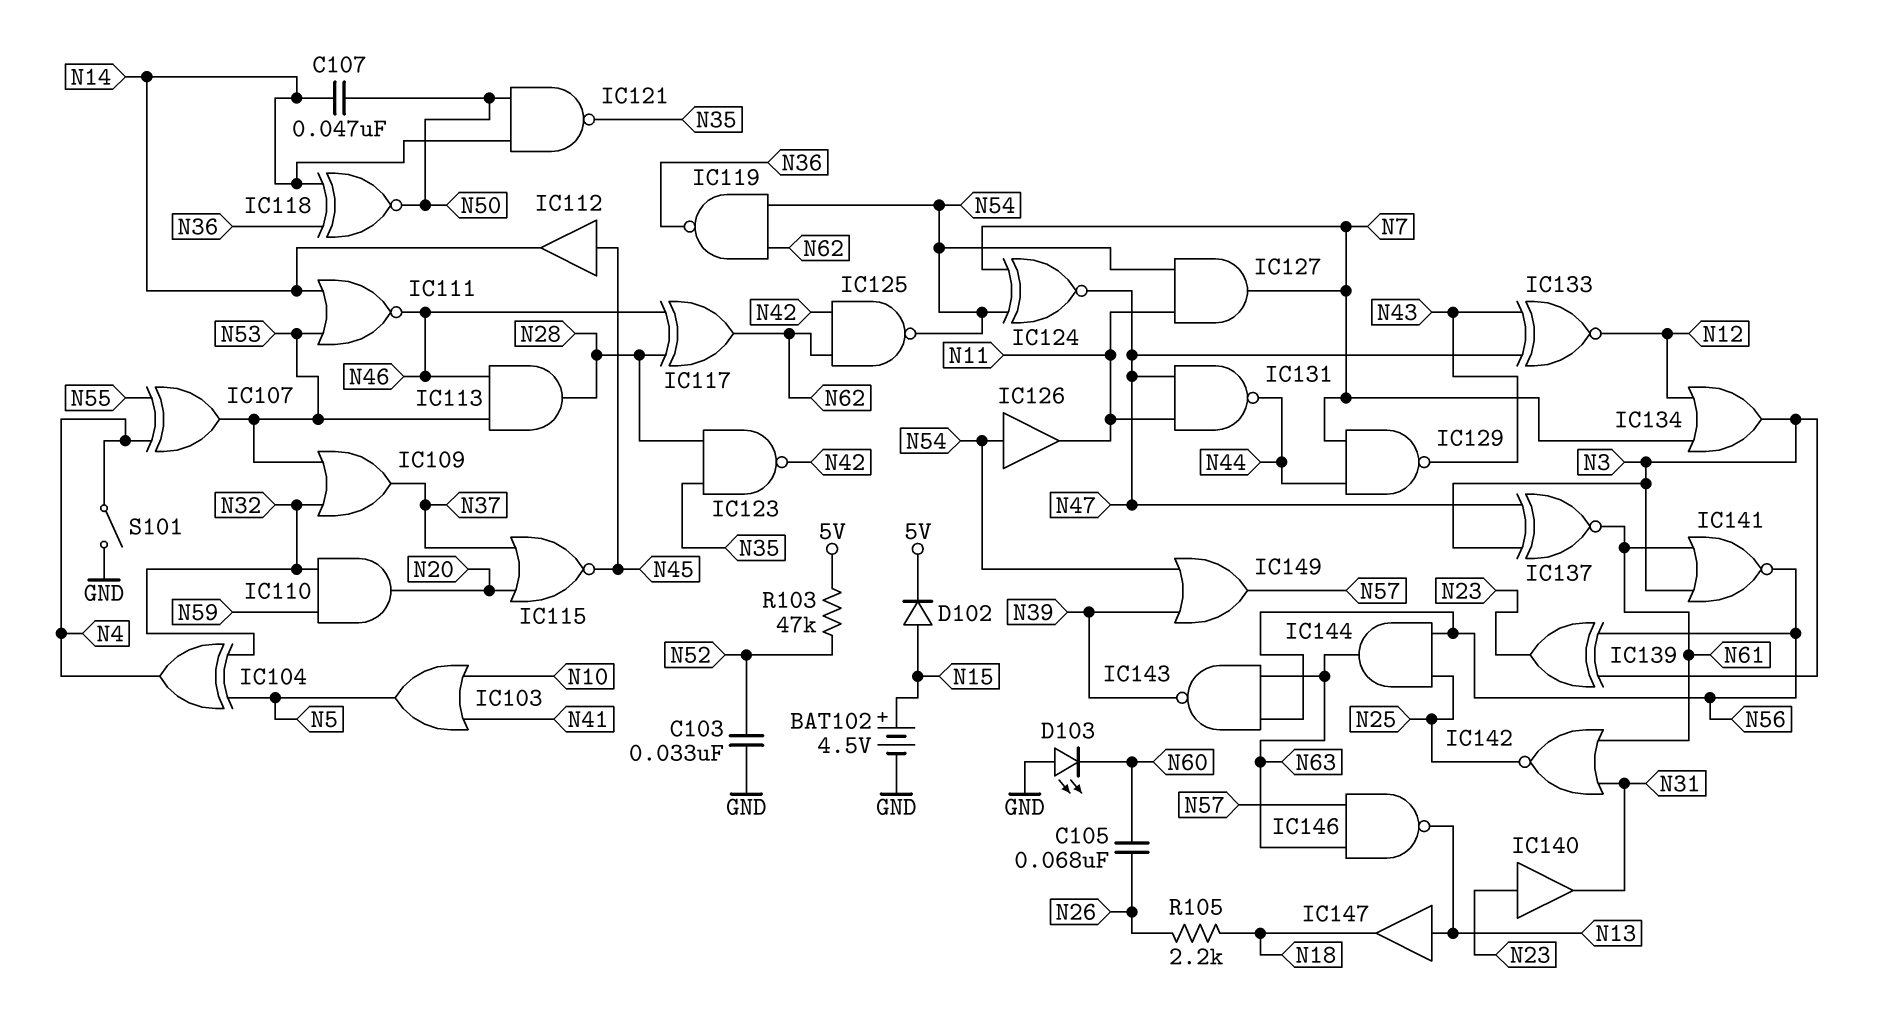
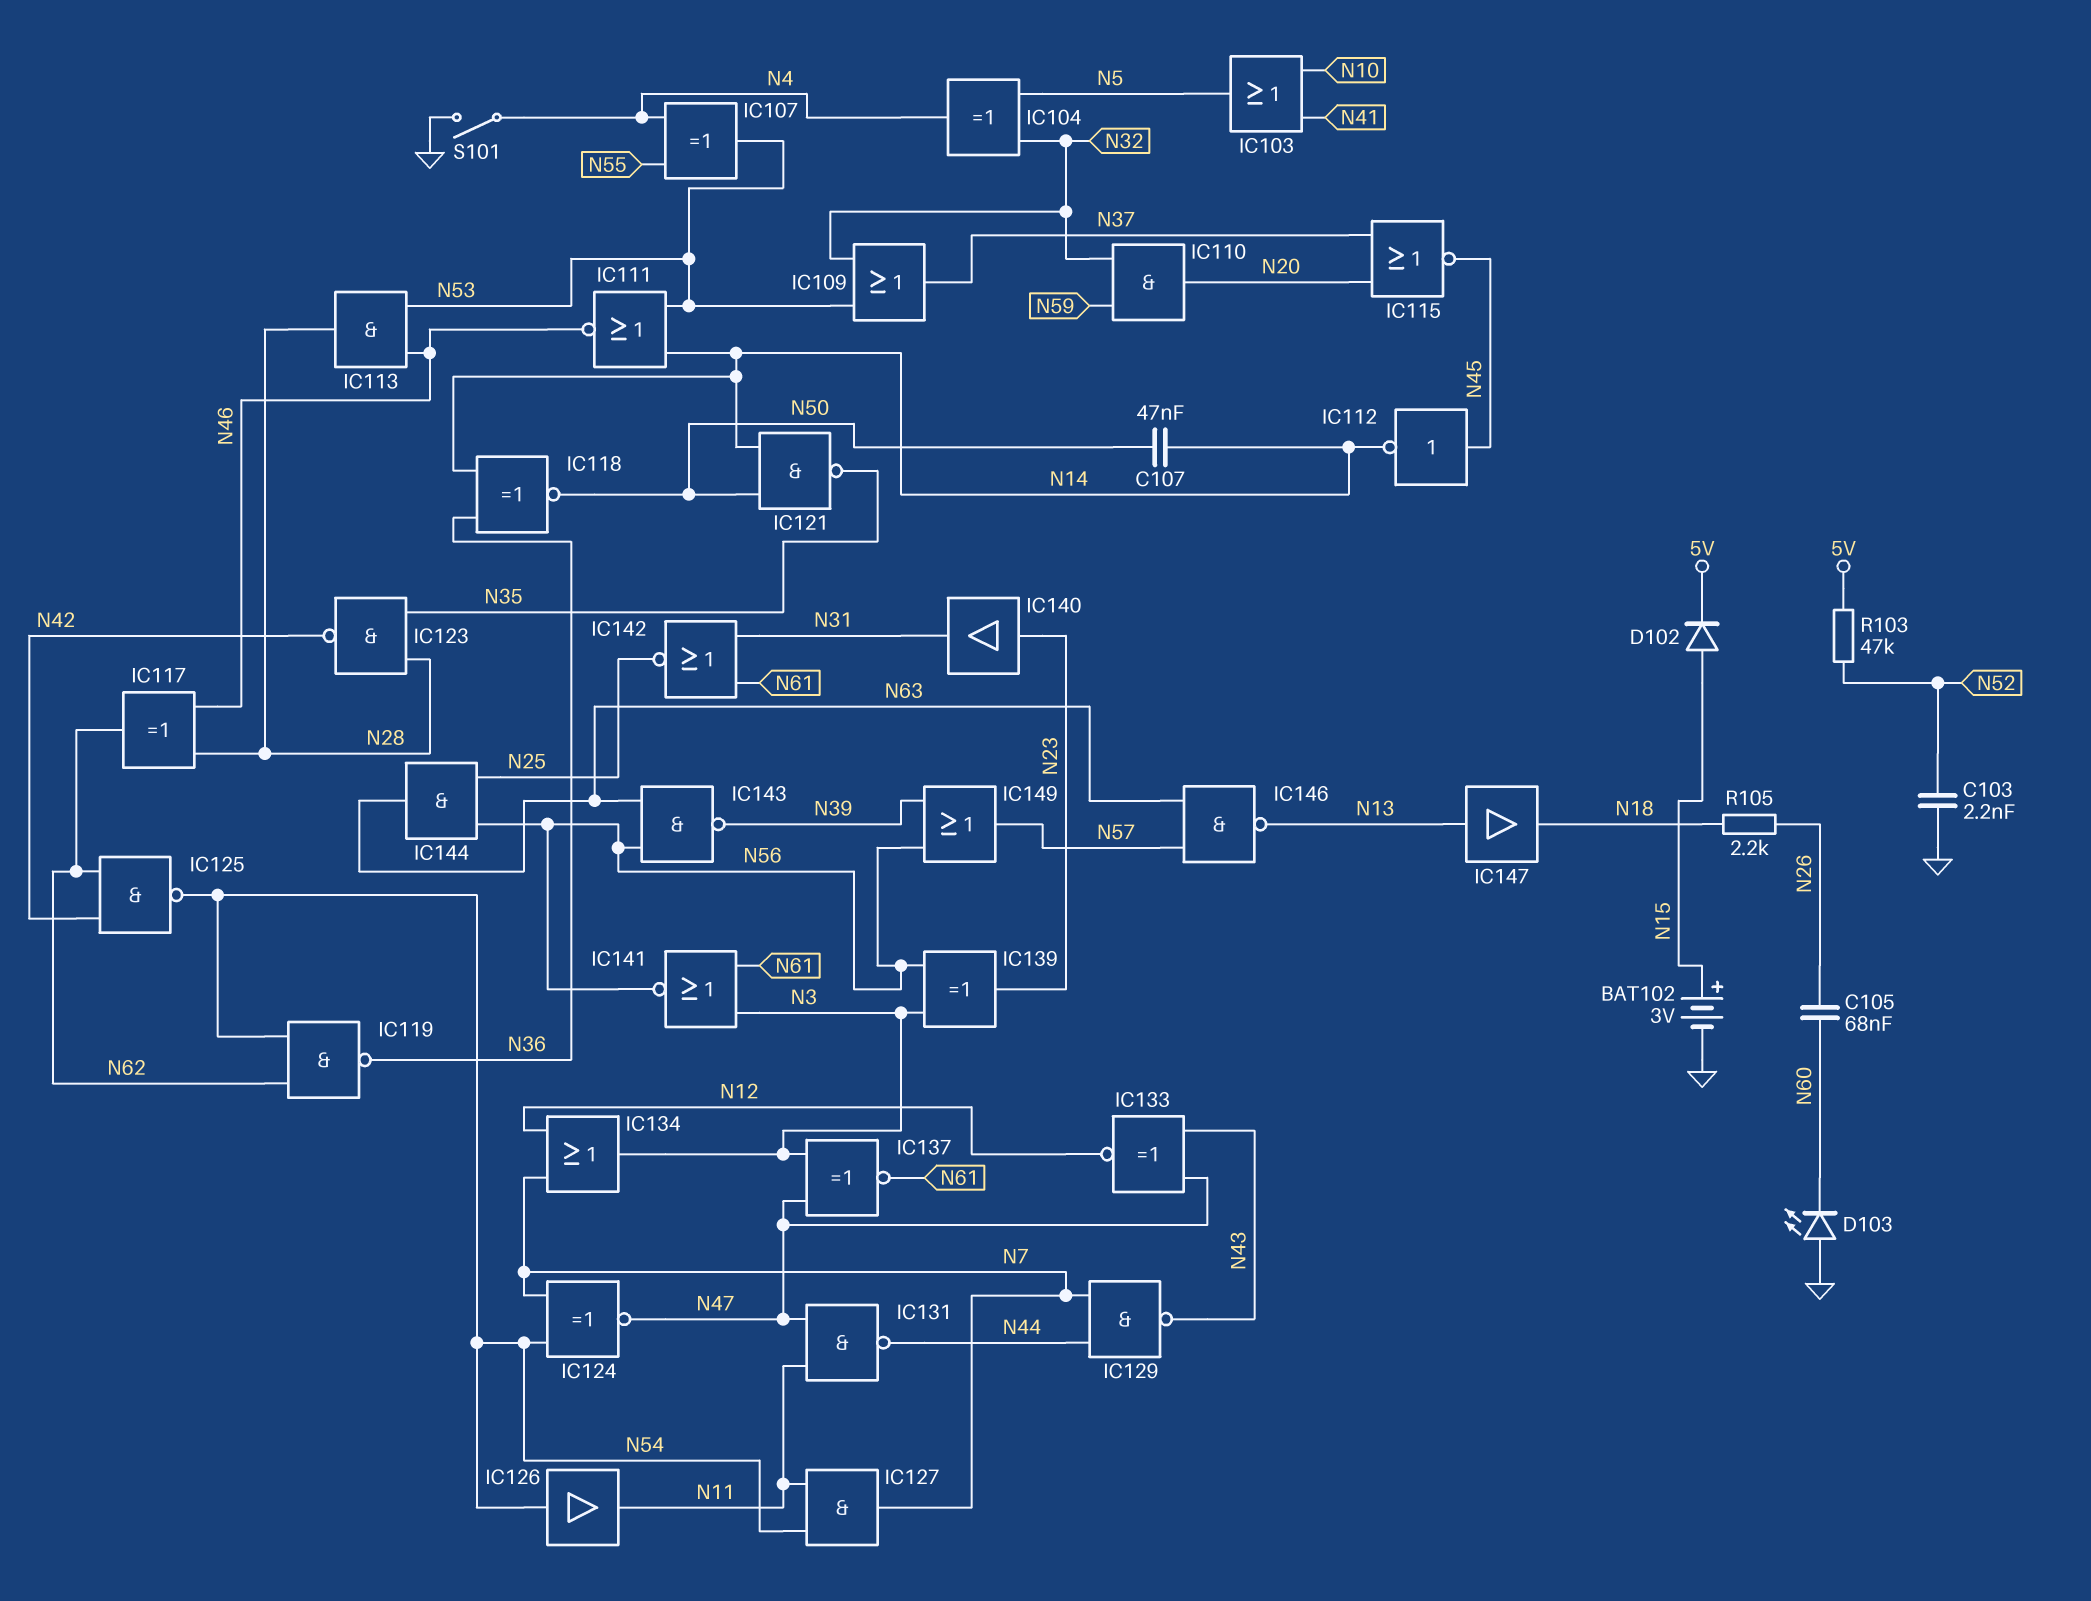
BAT102: 4.5V (plus N15, minus GND) -> 3V (plus N15, minus GND)
C103: 33nF (GND, N52) -> 2.2nF (GND, N52)
IC112: buffer (in N45, out N14) -> NOT (in N45, out N14)
IC149: OR (in N39, in N54, out N57) -> OR (in N39, in N56, out N57)

